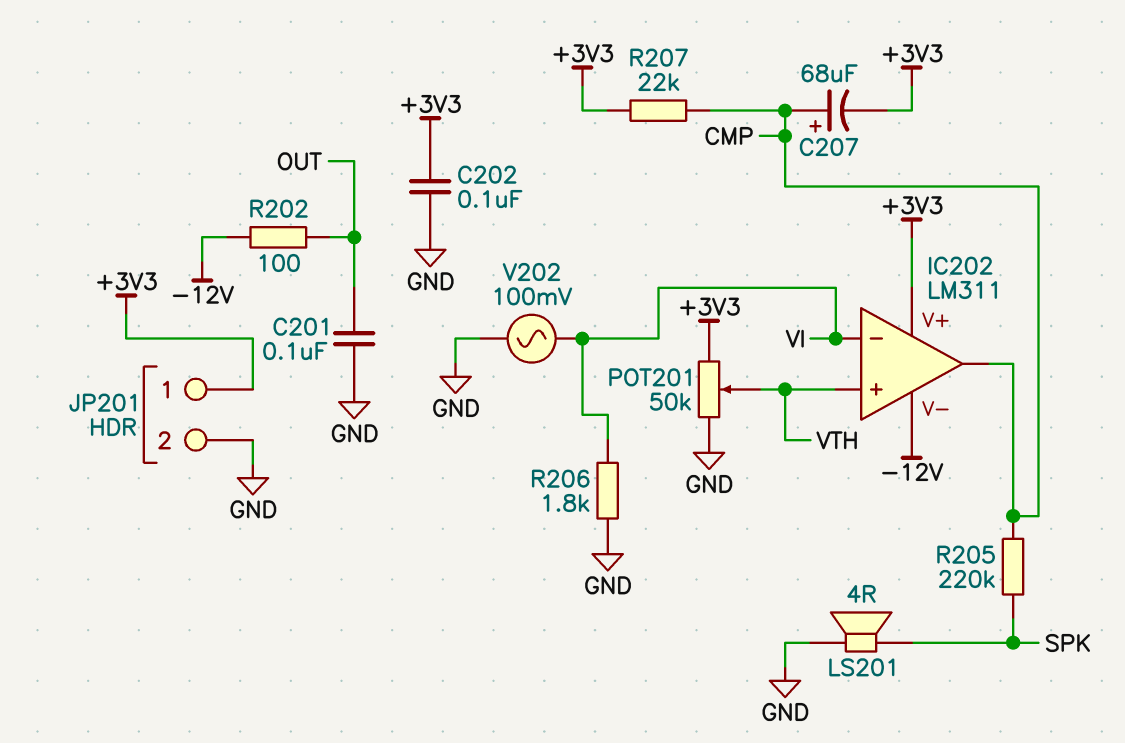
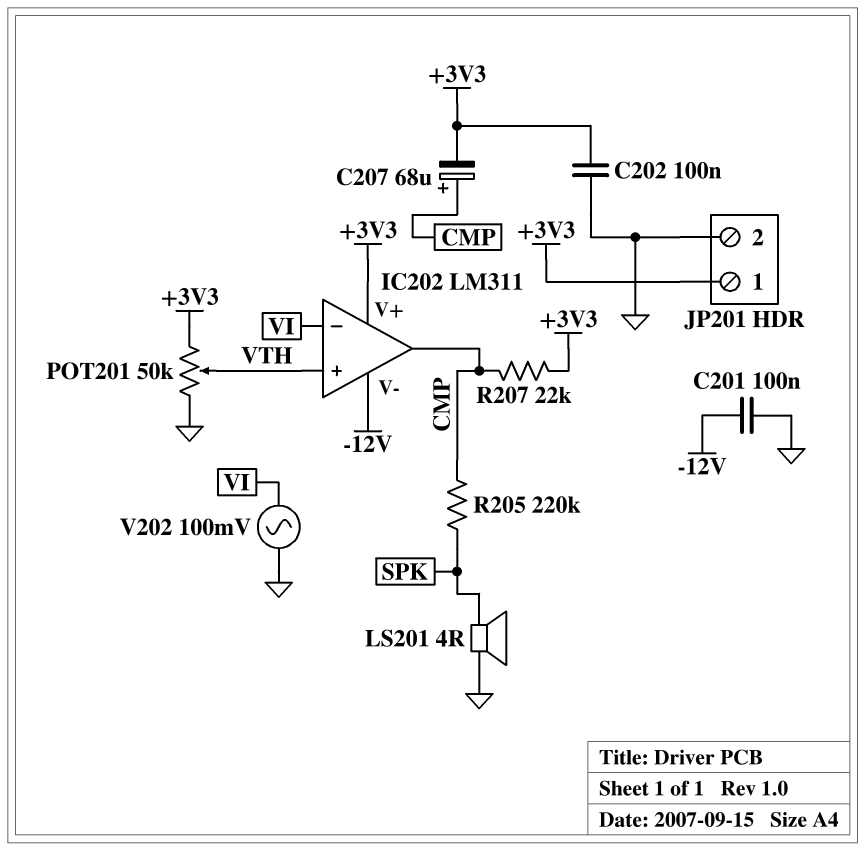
C201: 100nF (GND, OUT) -> 100nF (-12V, GND)
R202: 100 (-12V, OUT) -> none
R206: 1.8k (GND, VI) -> none

